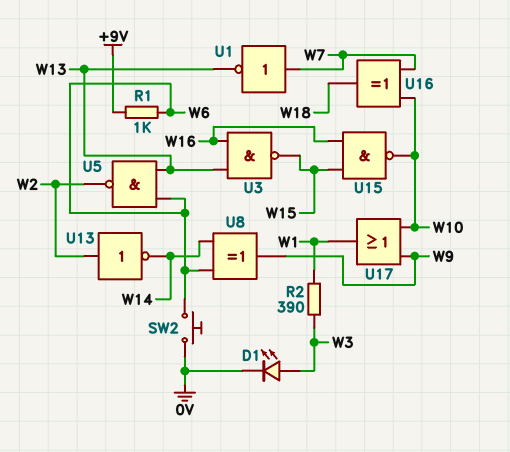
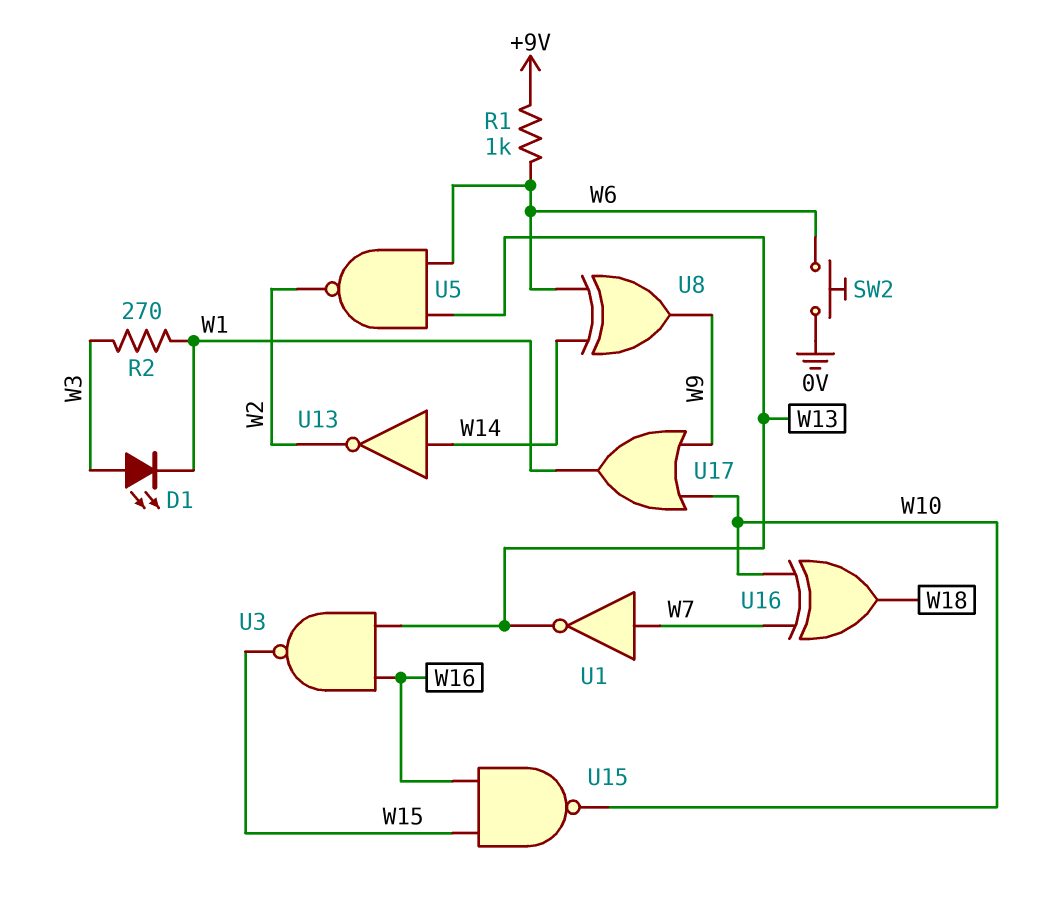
D1: LED (A W3, K 0V) -> LED (A W3, K W1)
R2: 390 (W1, W3) -> 270 (W1, W3)
U13: NOT (in W2, out W14) -> NOT (in W14, out W2)

